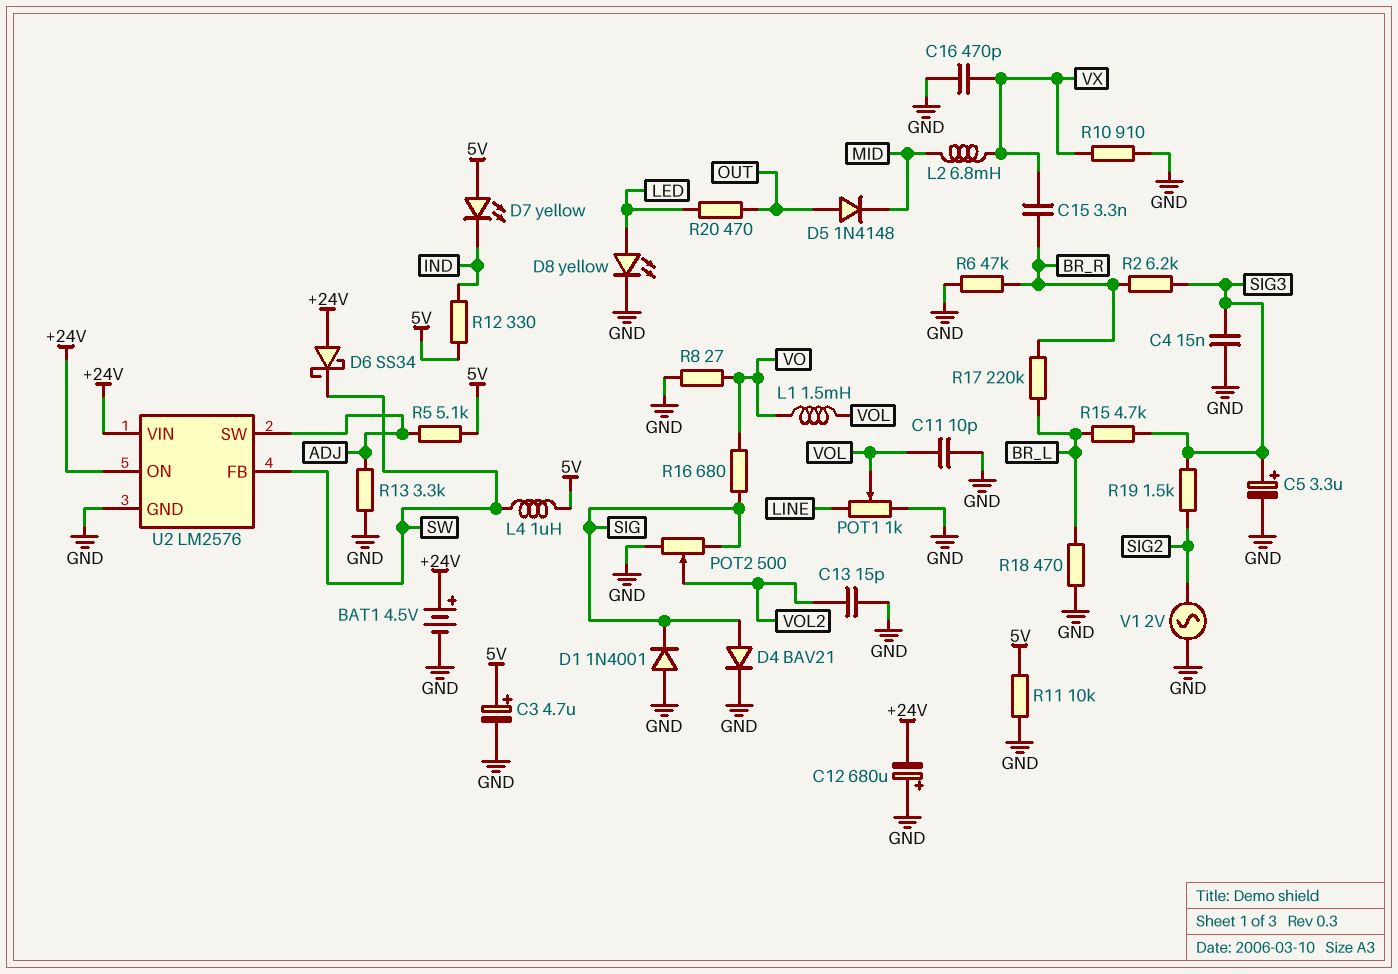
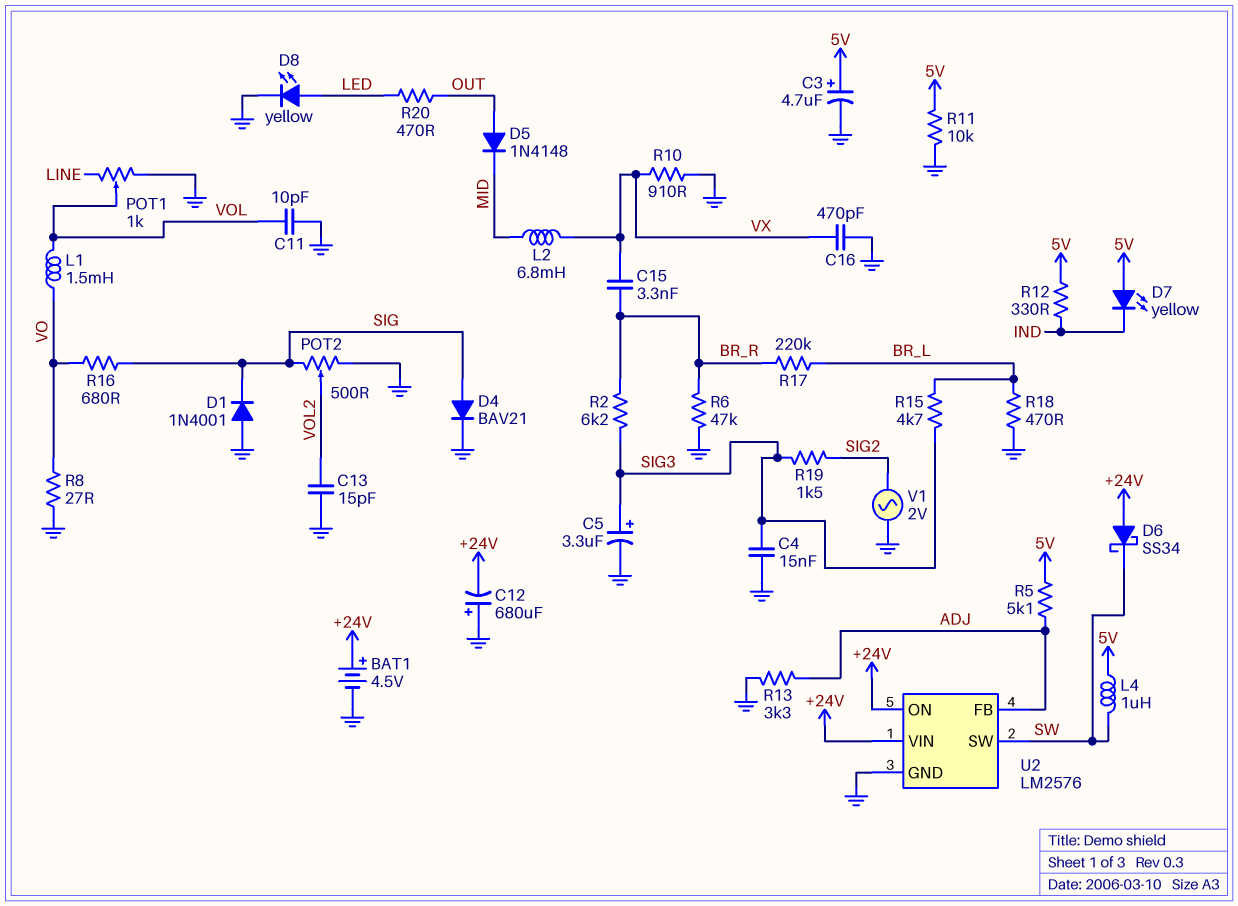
U2 pin FB: SW -> ADJ
U2 pin SW: ADJ -> SW

